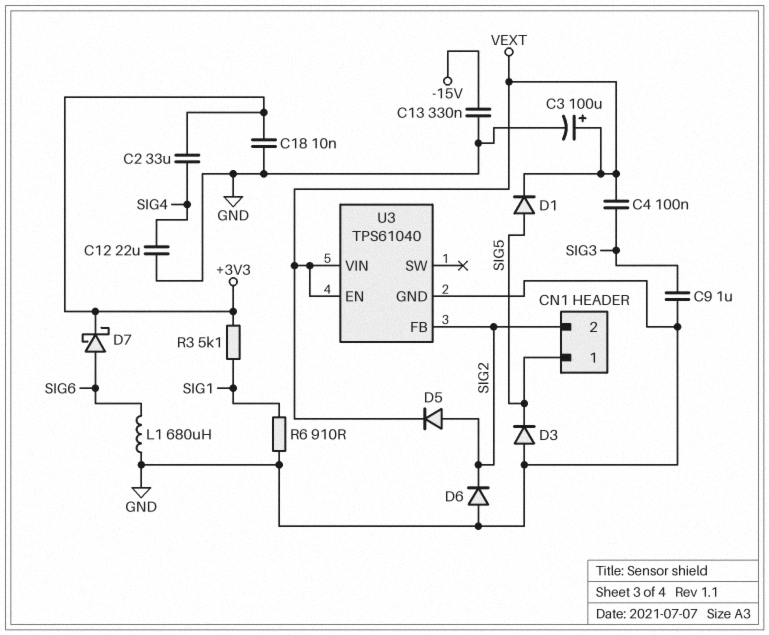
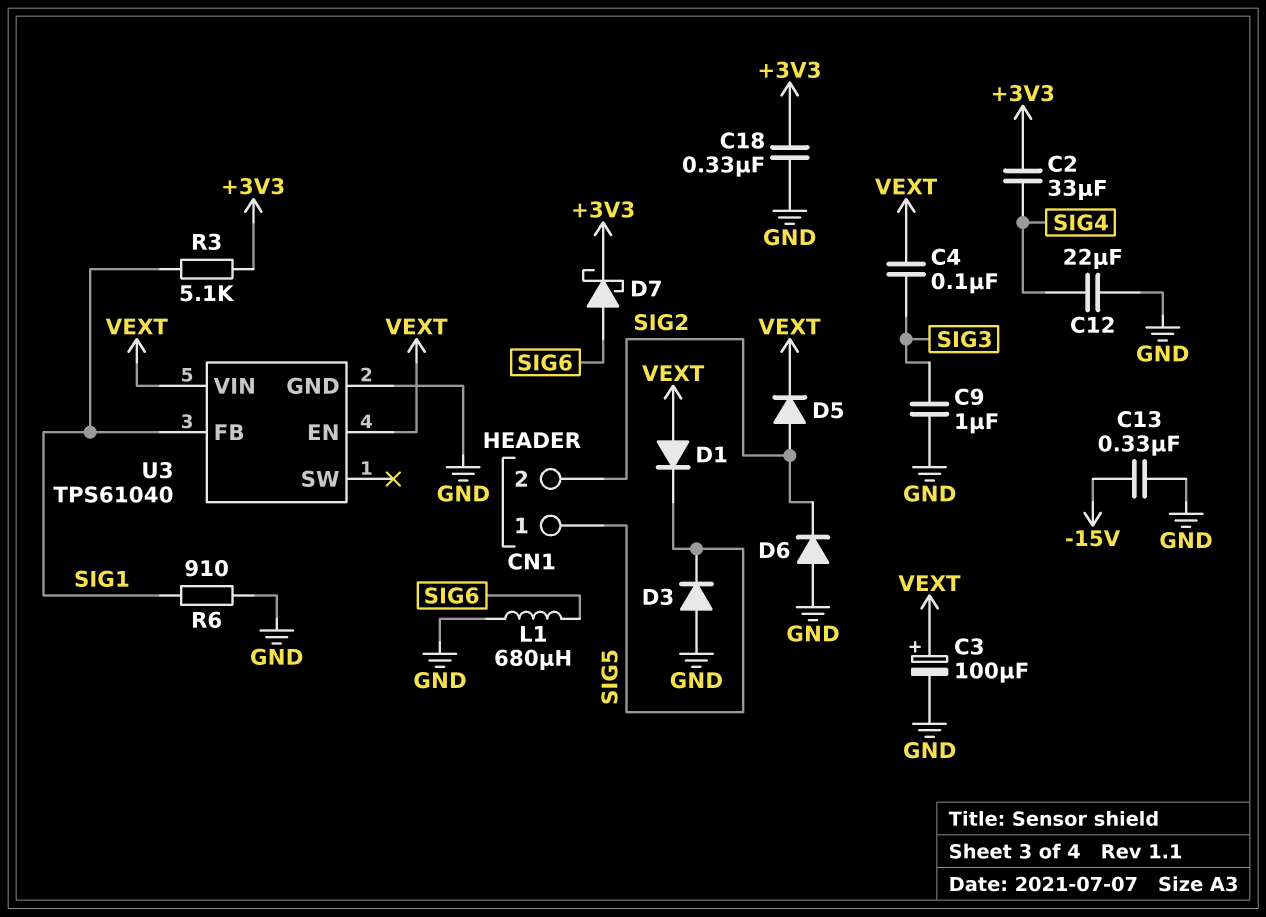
C18: 10nF (+3V3, GND) -> 330nF (+3V3, GND)
D1: diode (A SIG5, K VEXT) -> diode (A VEXT, K SIG5)
U3 pin FB: SIG2 -> SIG1

